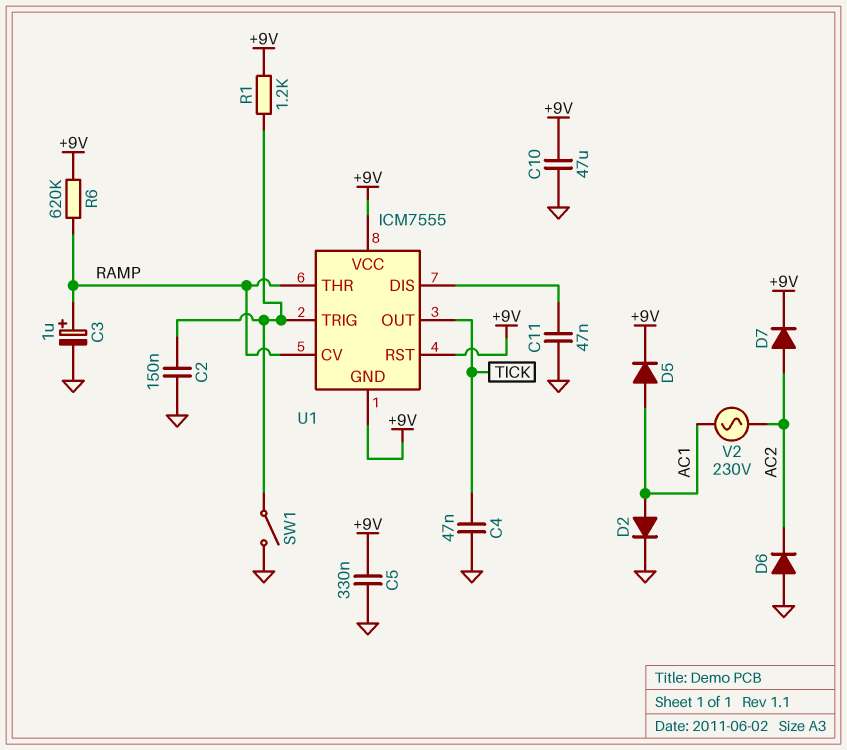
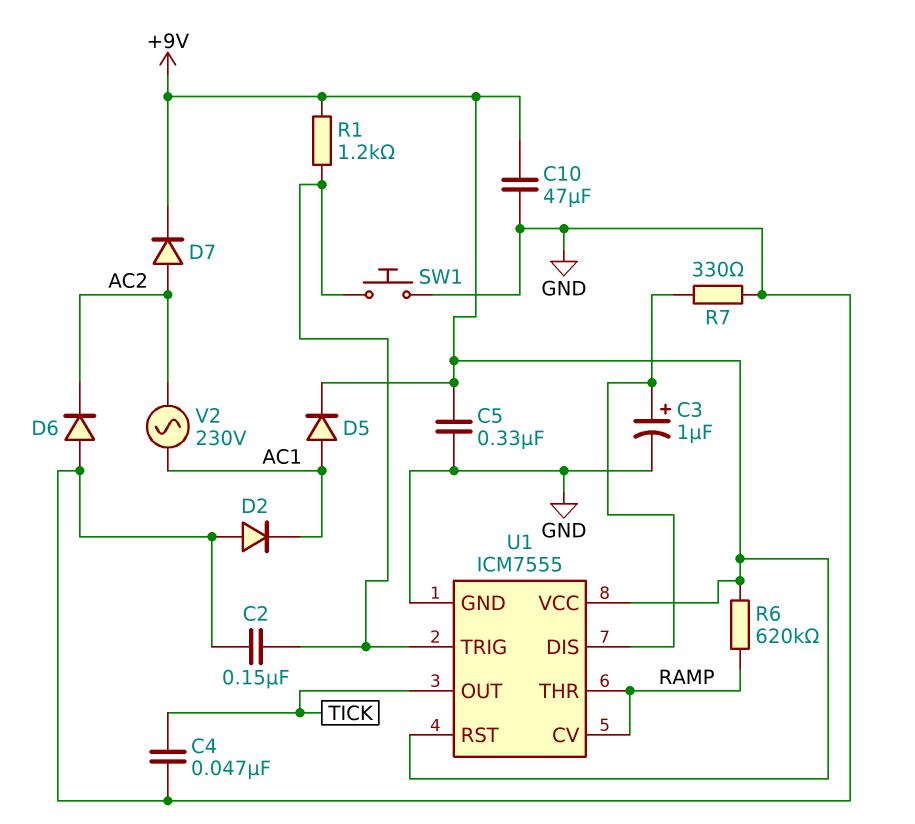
C3: 1uF (plus RAMP, minus GND) -> 1uF (plus U1/DIS, minus GND)
C11: 47nF (GND, U1/DIS) -> none
D2: diode (A AC1, K GND) -> diode (A GND, K AC1)
R7: none -> 330 (GND, U1/DIS)
SW1: switch (GND, U1/TRIG) -> button (GND, U1/TRIG)
U1 pin GND: +9V -> GND

